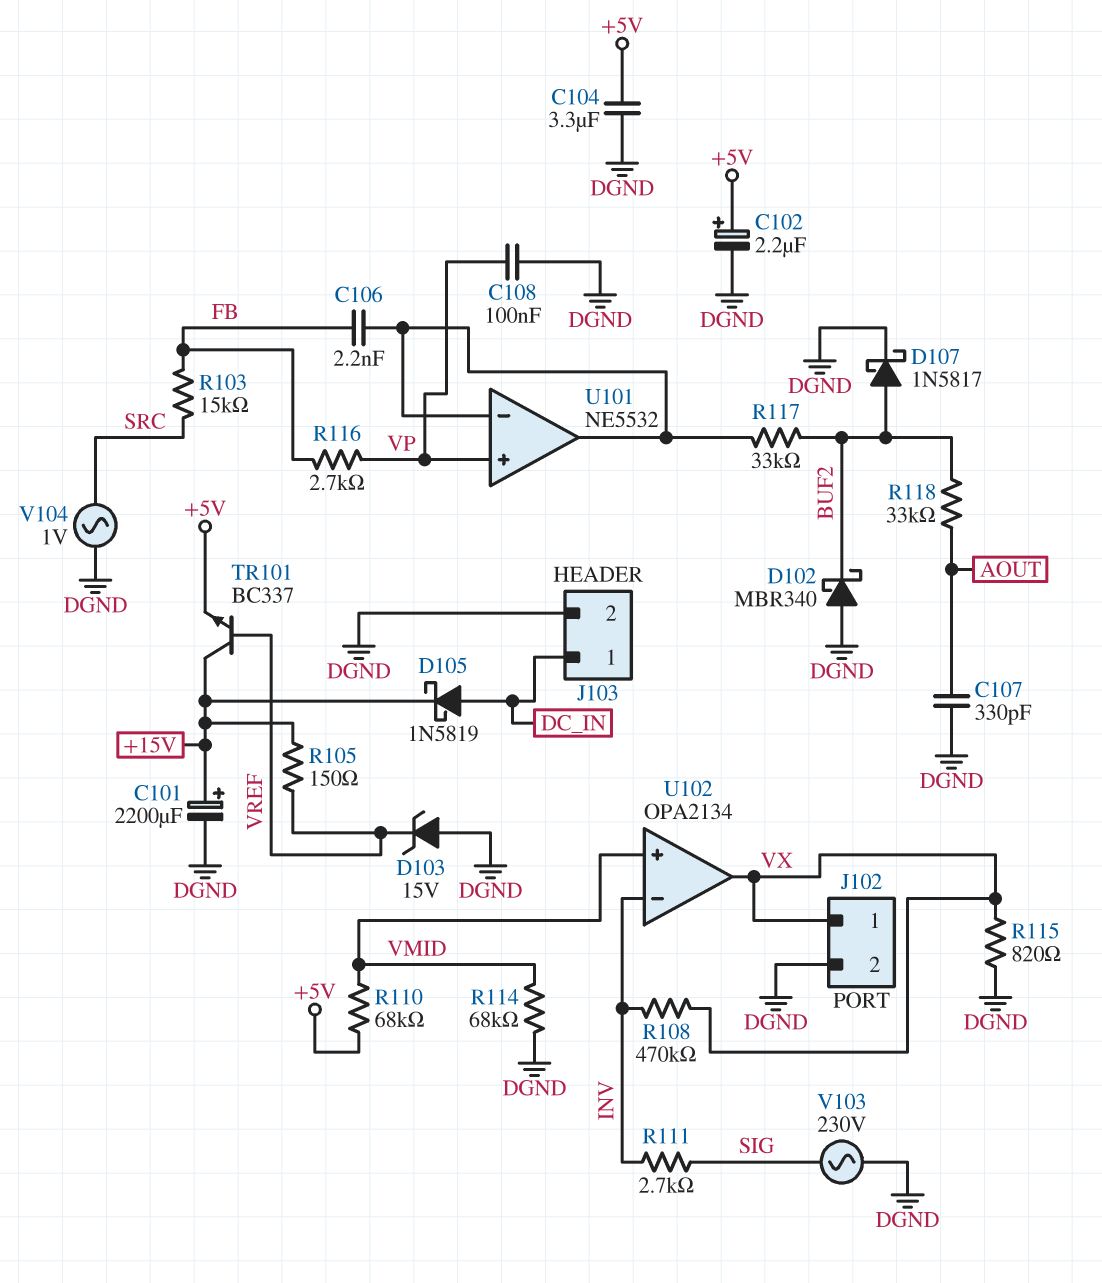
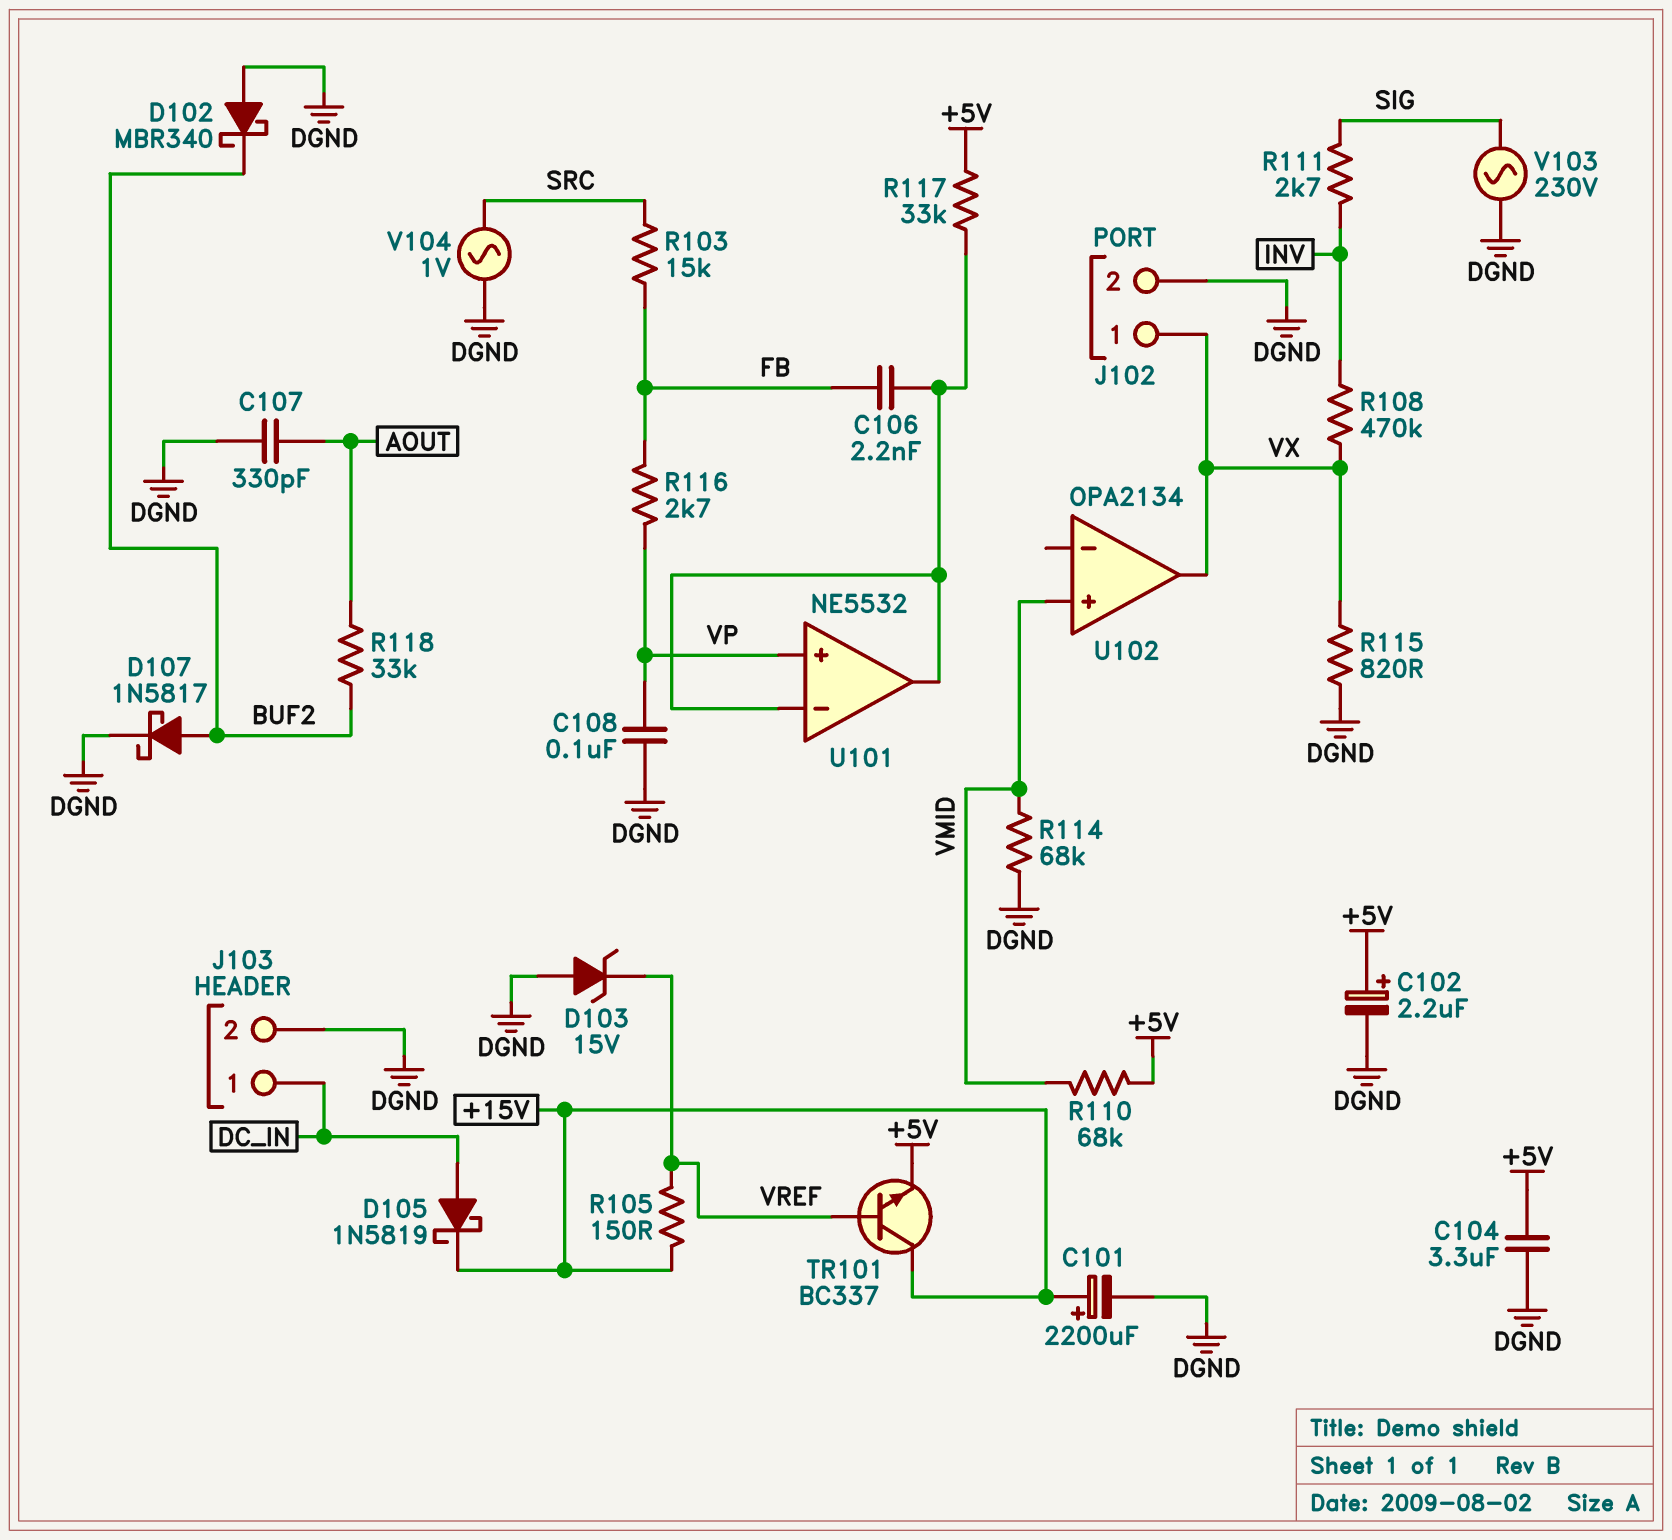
R117: 33k (BUF2, U101/in-) -> 33k (+5V, U101/in-)
U102 pin in-: INV -> none

